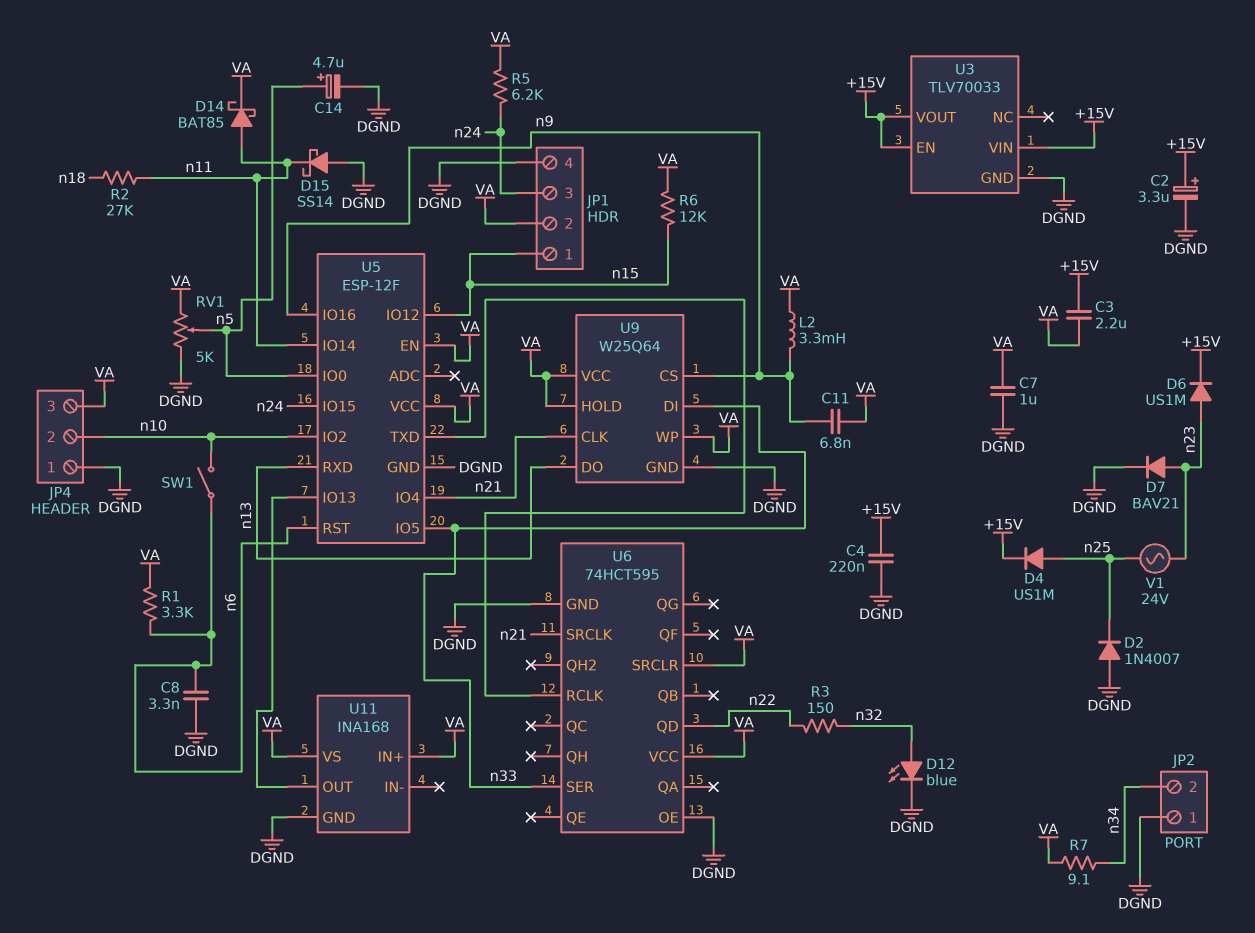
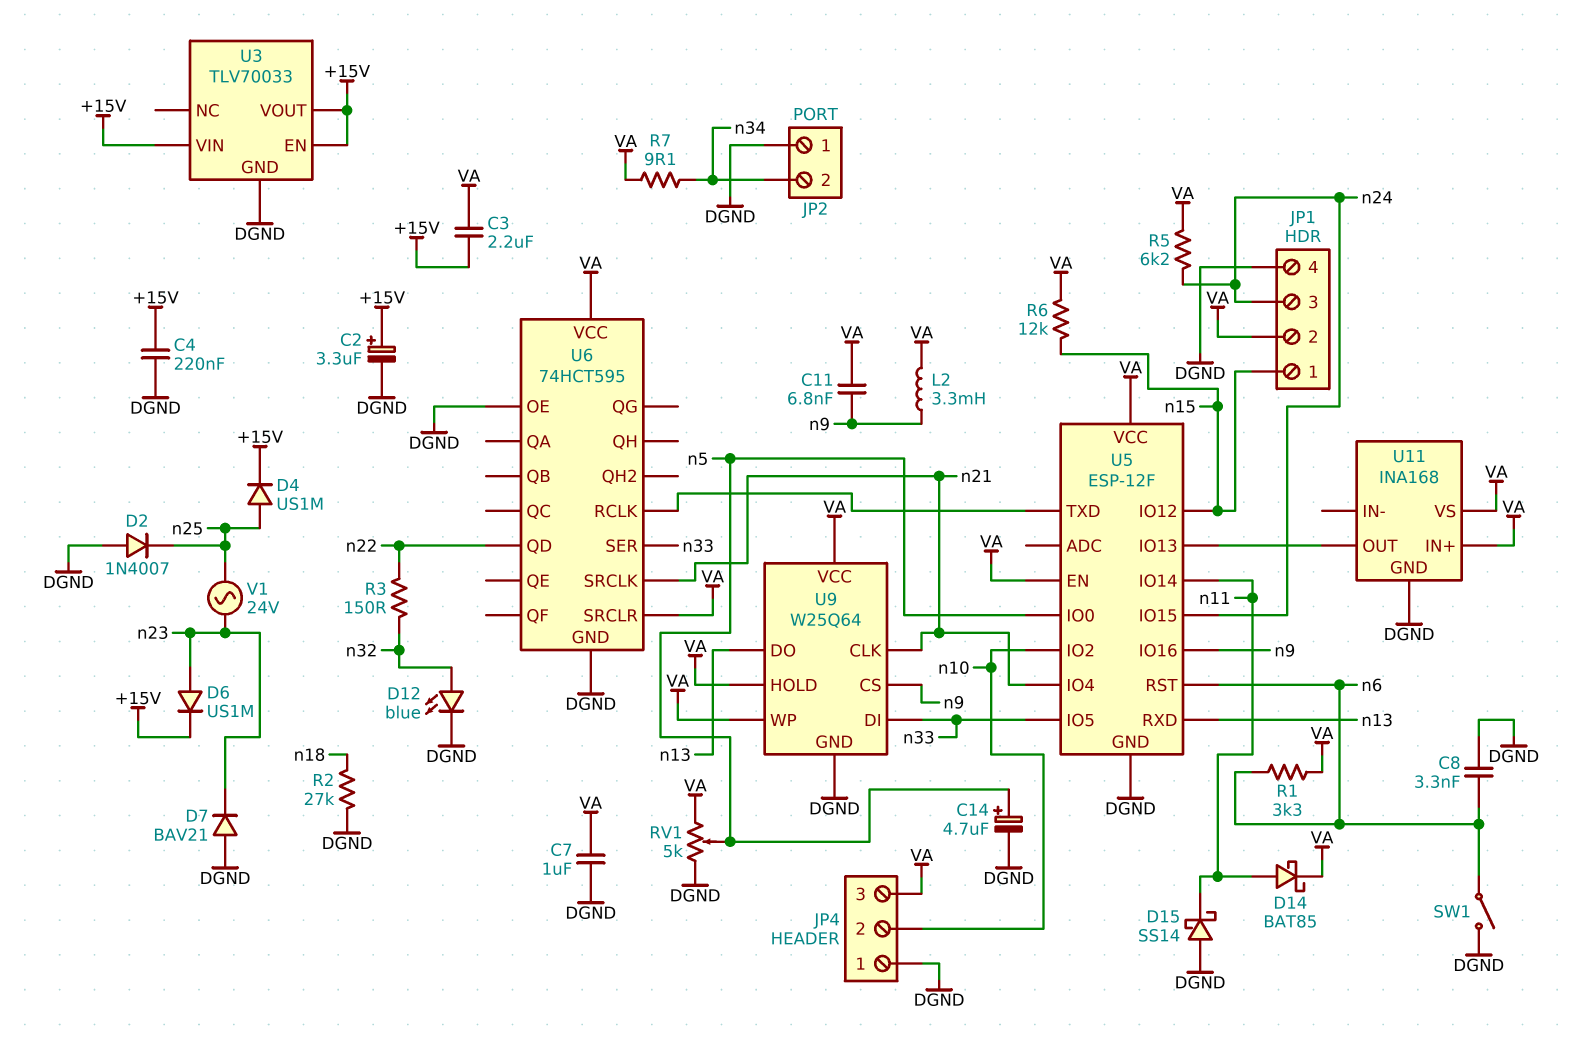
D7: diode BAV21 (A n23, K DGND) -> diode BAV21 (A DGND, K n23)
R2: 27k (n11, n18) -> 27k (DGND, n18)
SW1: switch (n6, n10) -> switch (DGND, n6)

